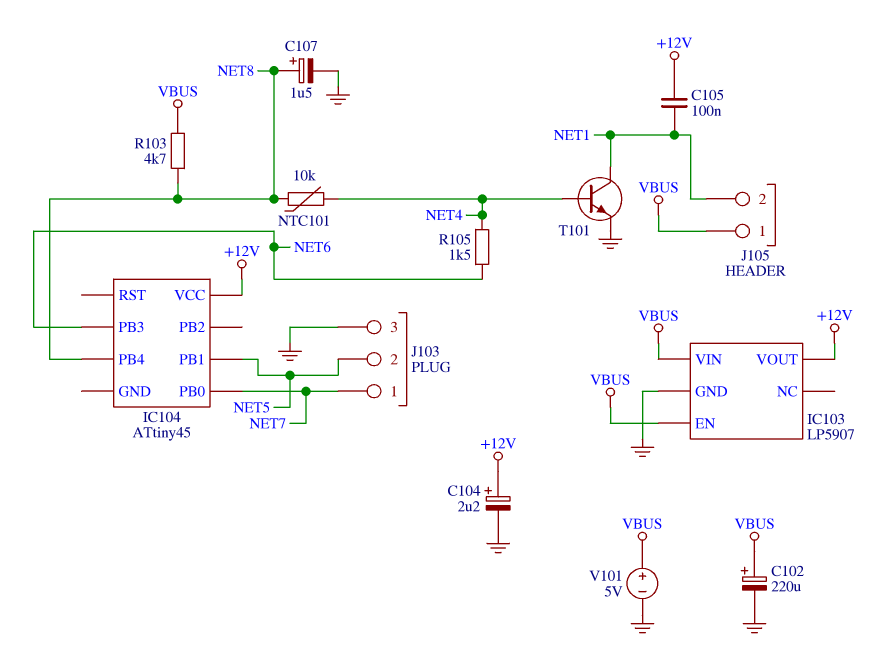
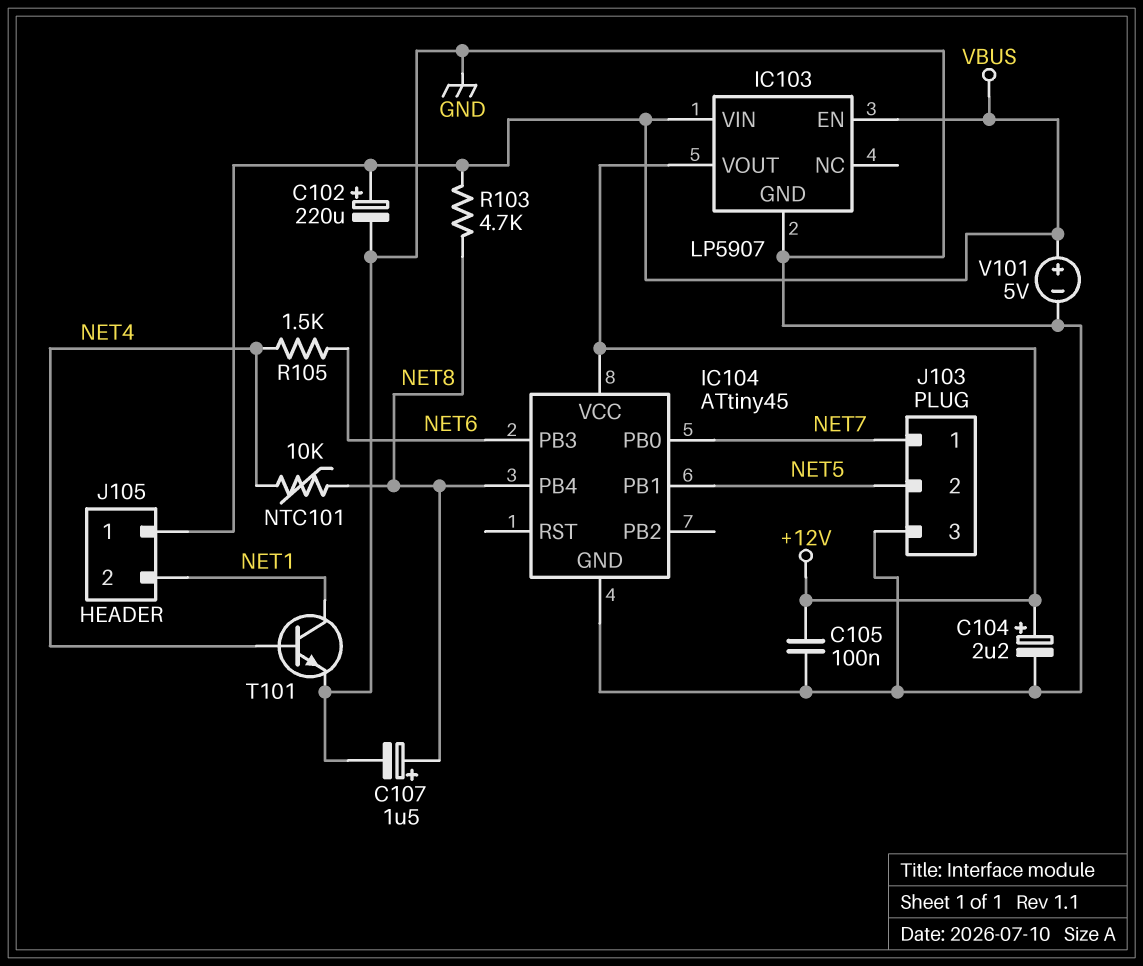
C105: 100nF (+12V, NET1) -> 100nF (+12V, GND)
IC104 pin GND: none -> GND

